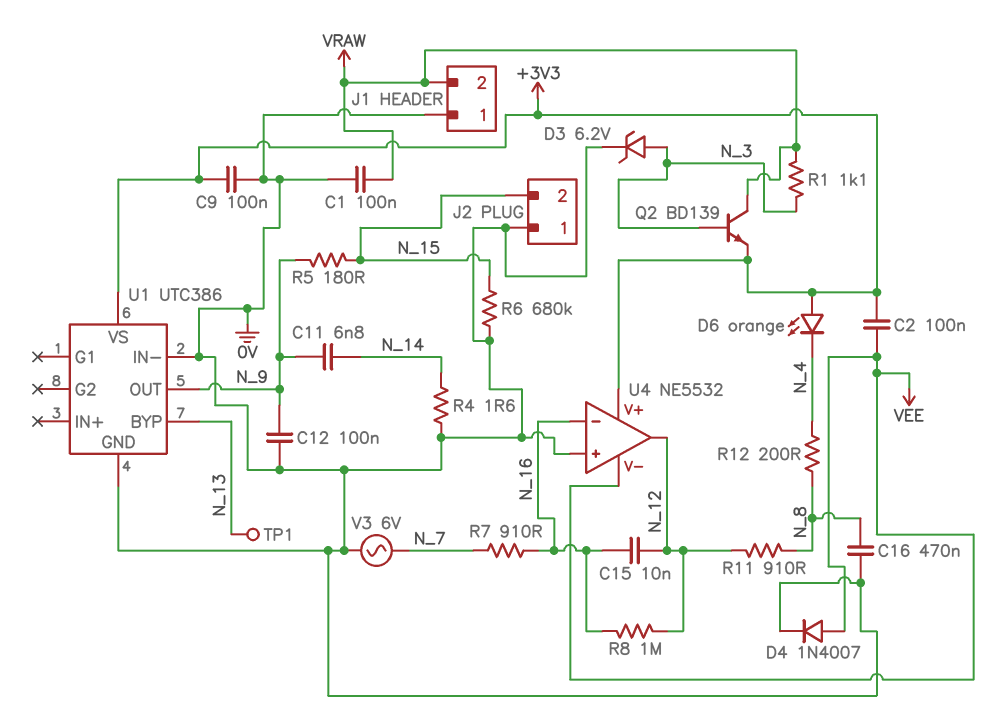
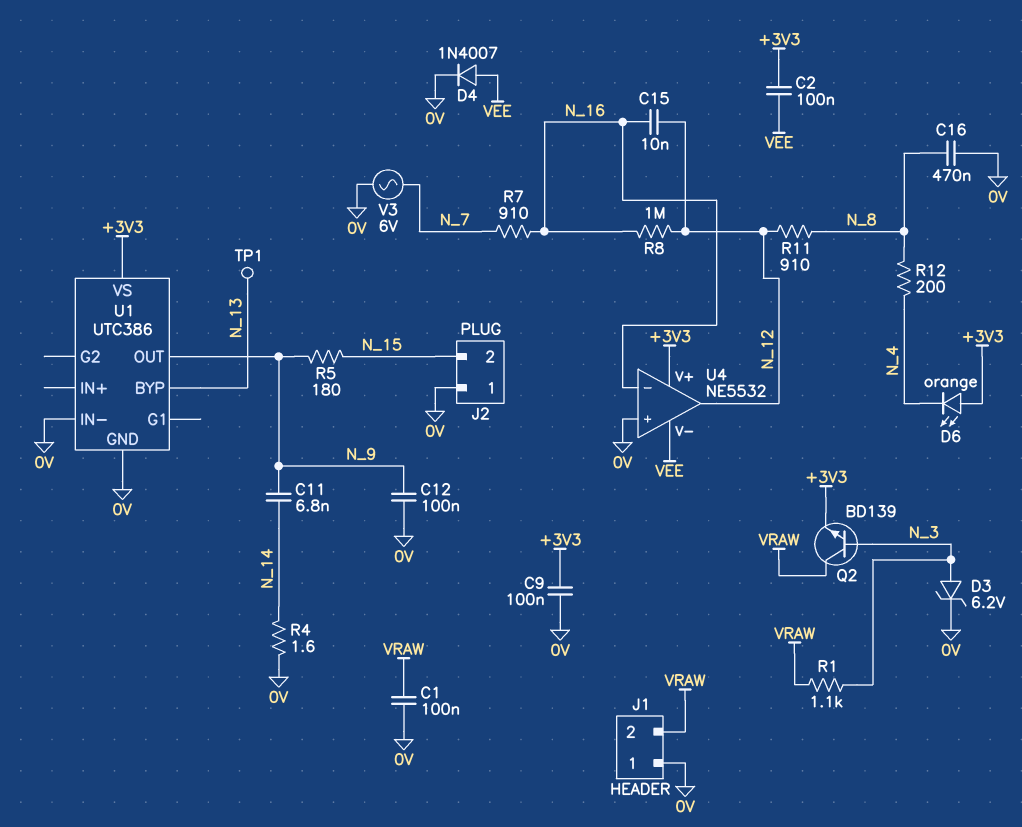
R6: 680k (0V, N_15) -> none

